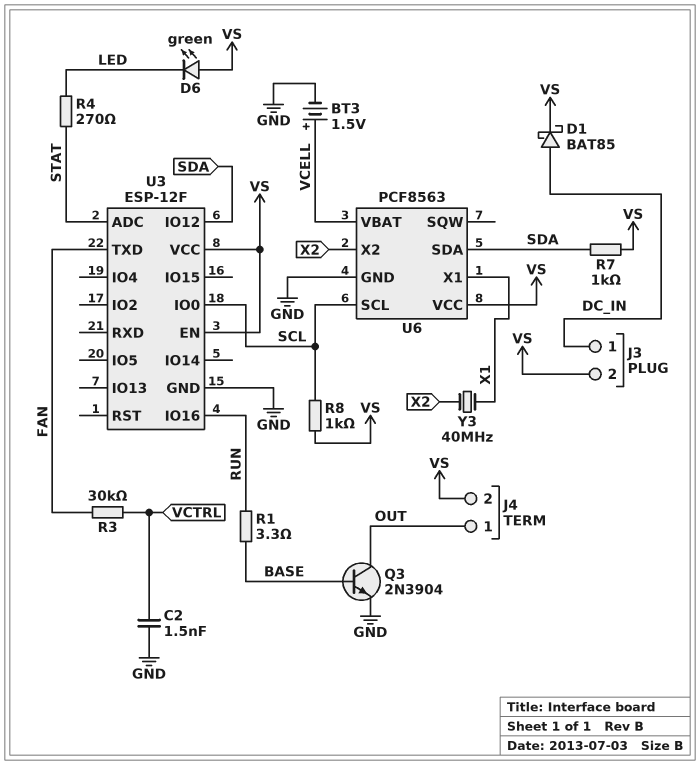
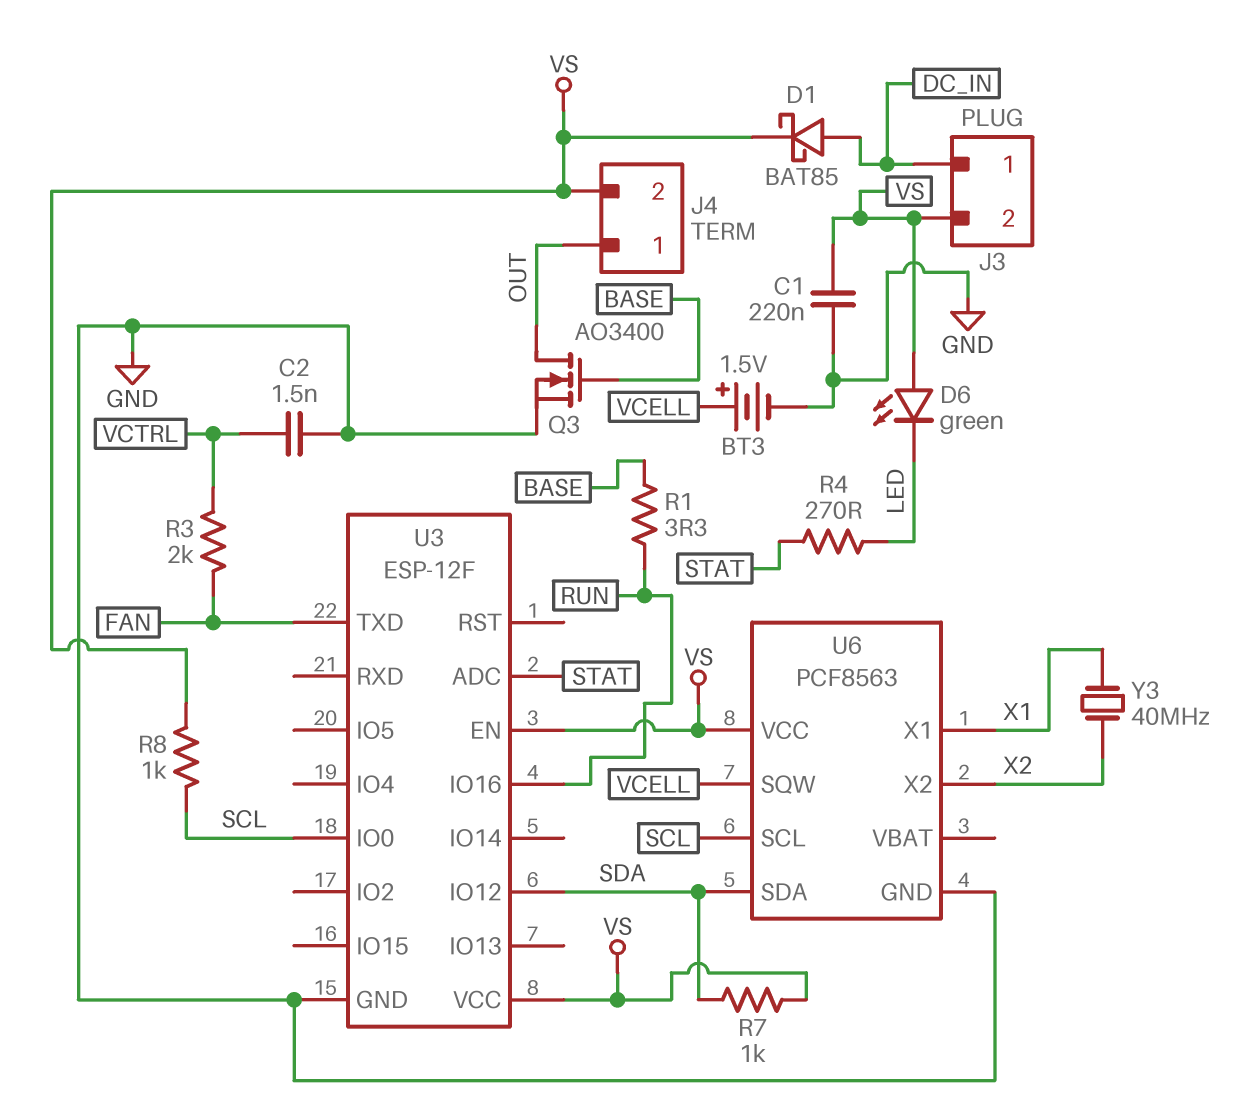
C1: none -> 220nF (GND, VS)
Q3: NPN 2N3904 (B BASE, C OUT, E GND) -> NMOS AO3400 (G BASE, D OUT, S GND)
R3: 30k (FAN, VCTRL) -> 2k (FAN, VCTRL)
U6 pin SQW: none -> VCELL
U6 pin VBAT: VCELL -> none

